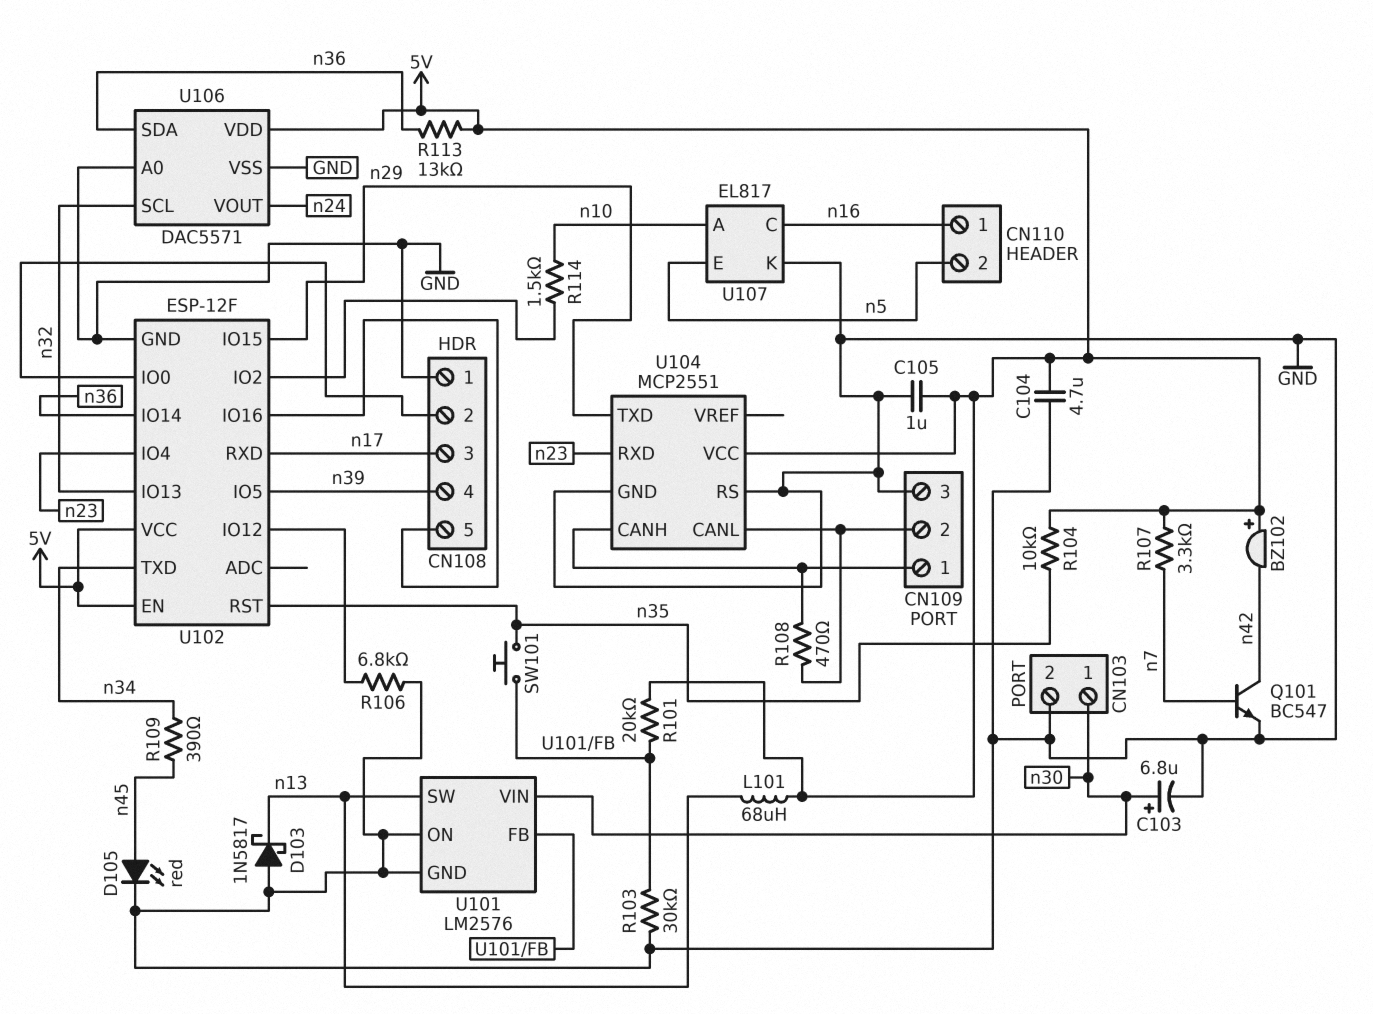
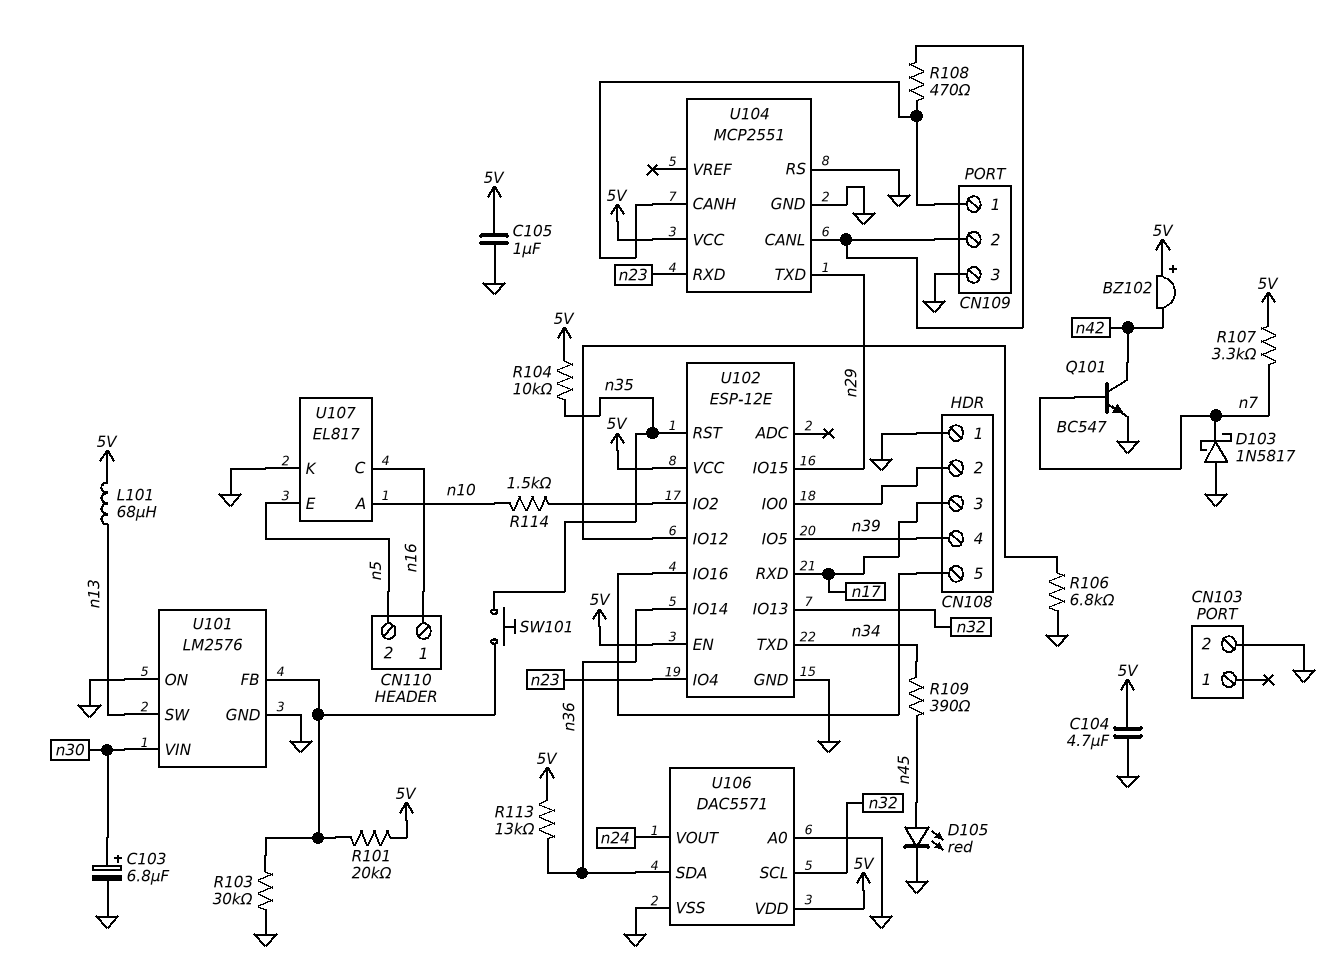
CN103 pin 1: n30 -> none
D103: schottky 1N5817 (A GND, K n13) -> schottky 1N5817 (A GND, K n7)
U102: ESP-12F -> ESP-12E

